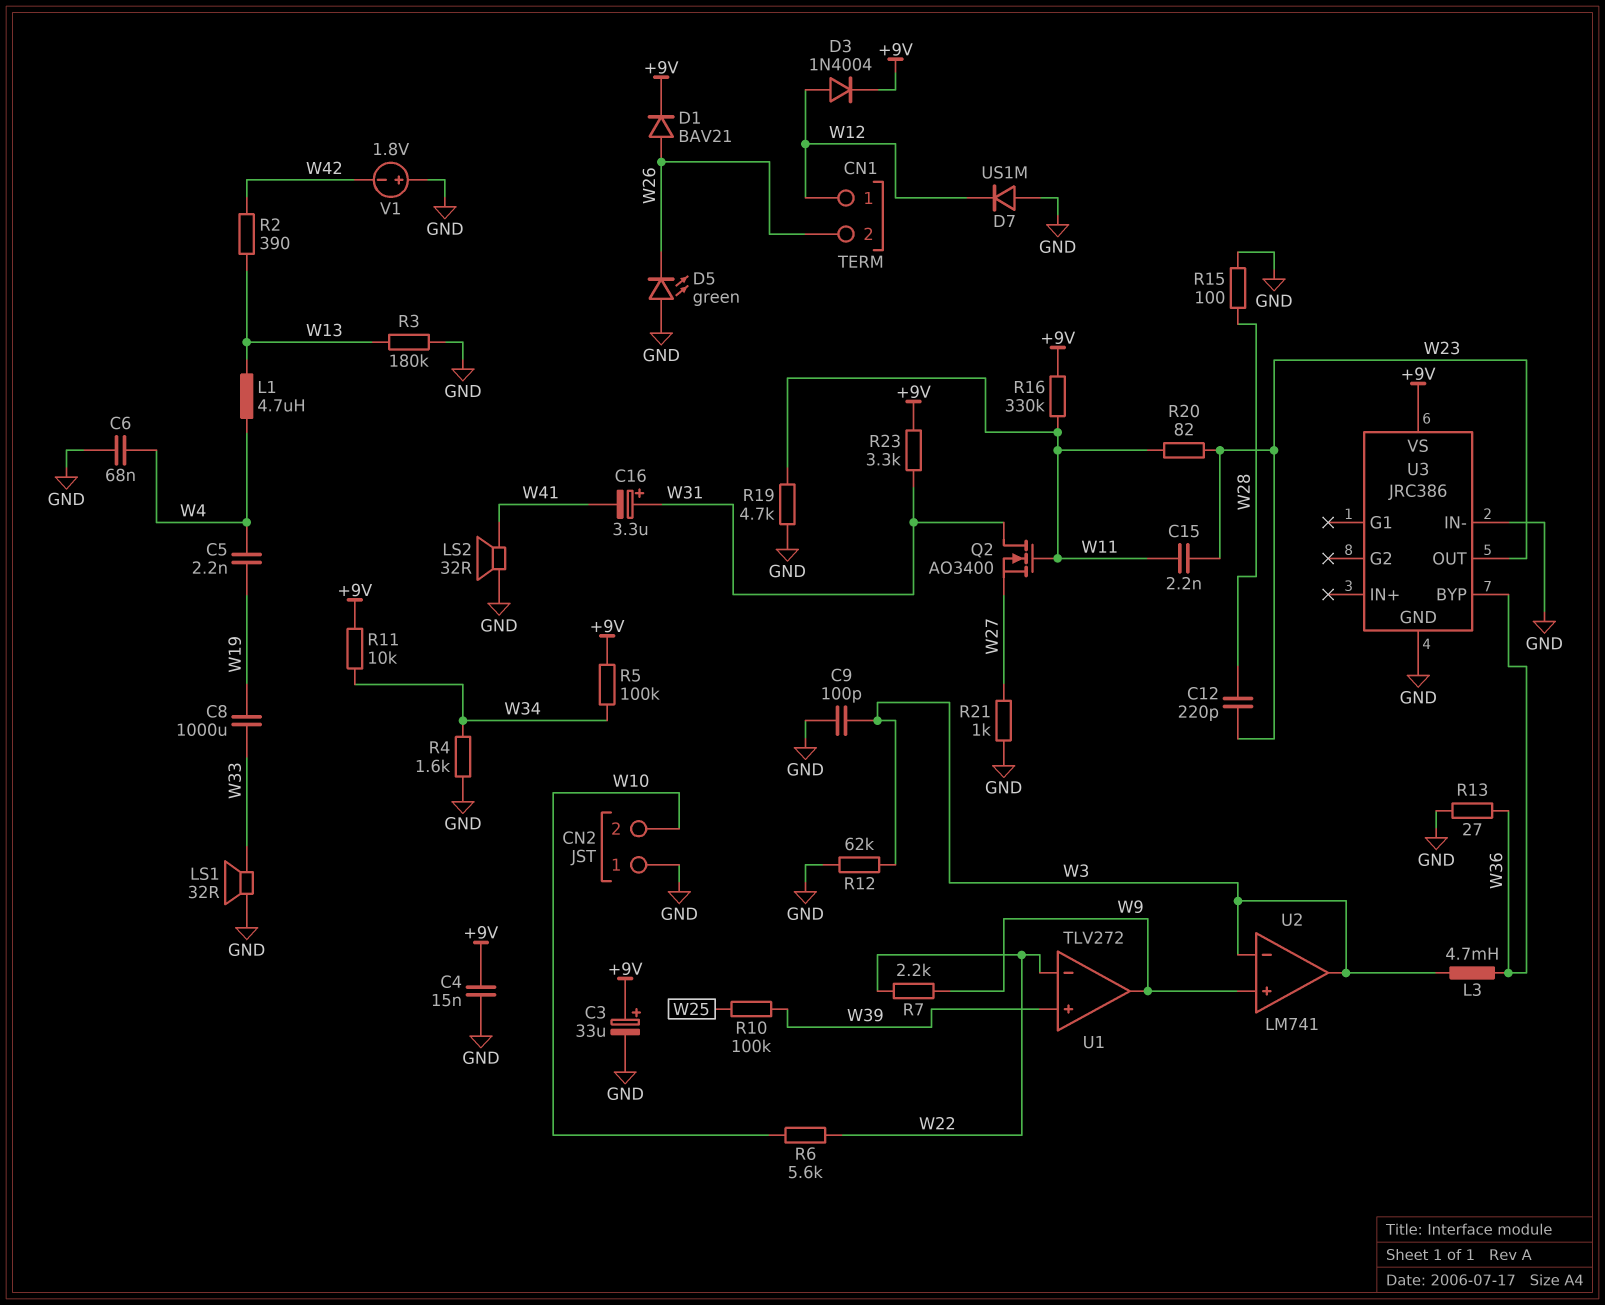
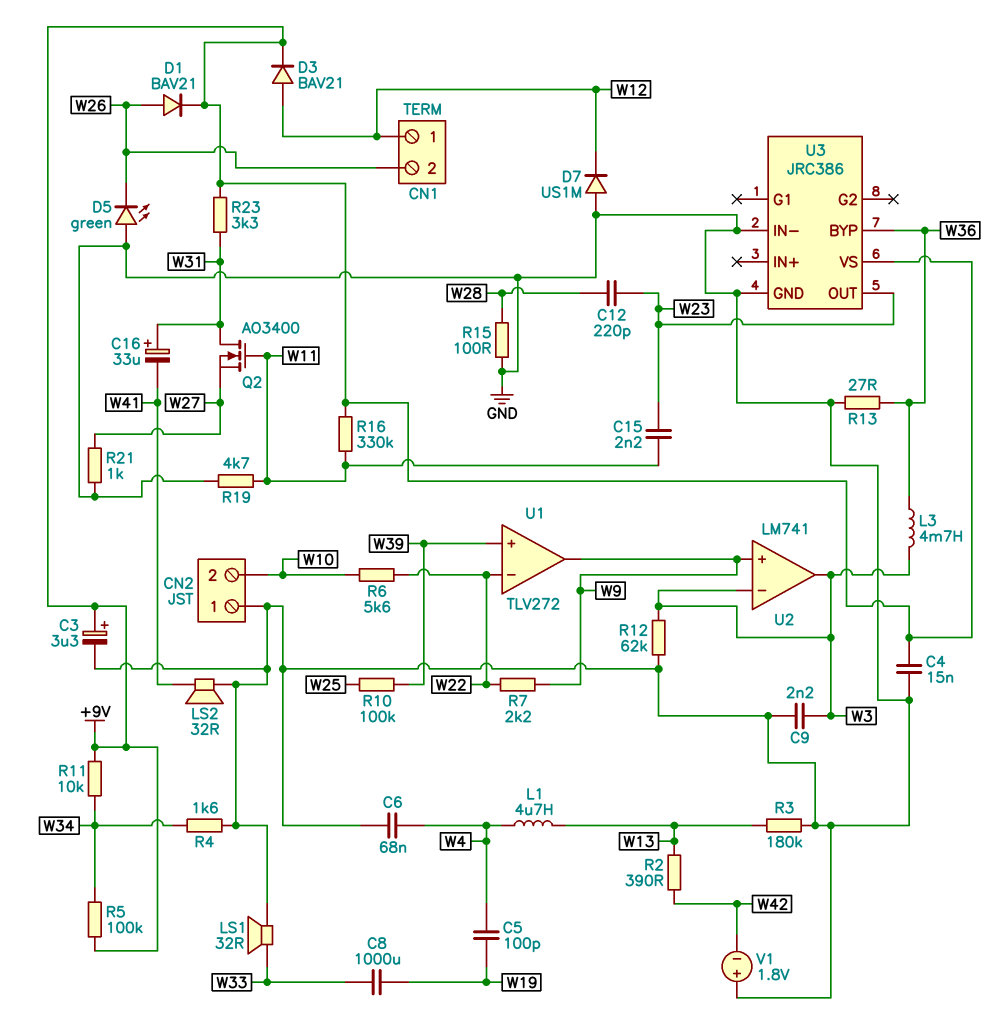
C3: 33uF (plus +9V, minus GND) -> 3.3uF (plus +9V, minus GND)
C5: 2.2nF (W4, W19) -> 100pF (W4, W19)
C9: 100pF (GND, W3) -> 2.2nF (GND, W3)
C16: 3.3uF (plus W31, minus W41) -> 33uF (plus W31, minus W41)
D3: diode 1N4004 (A W12, K +9V) -> diode BAV21 (A W12, K +9V)
R20: 82 (W11, W23) -> none

